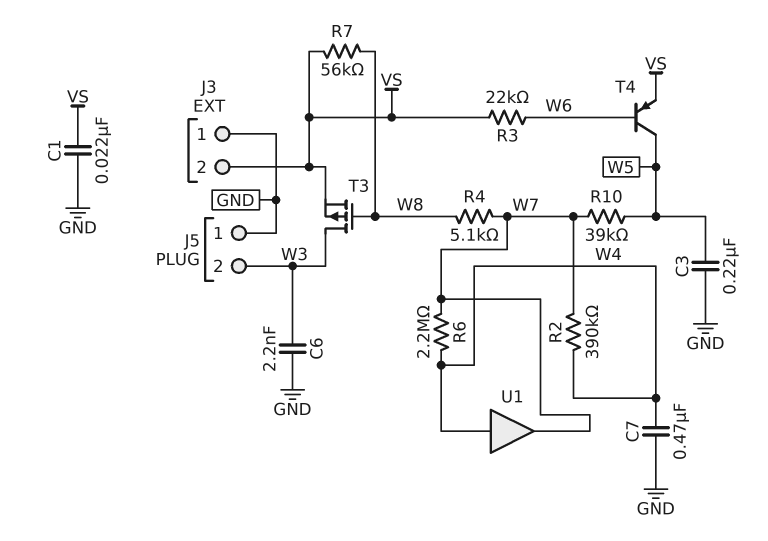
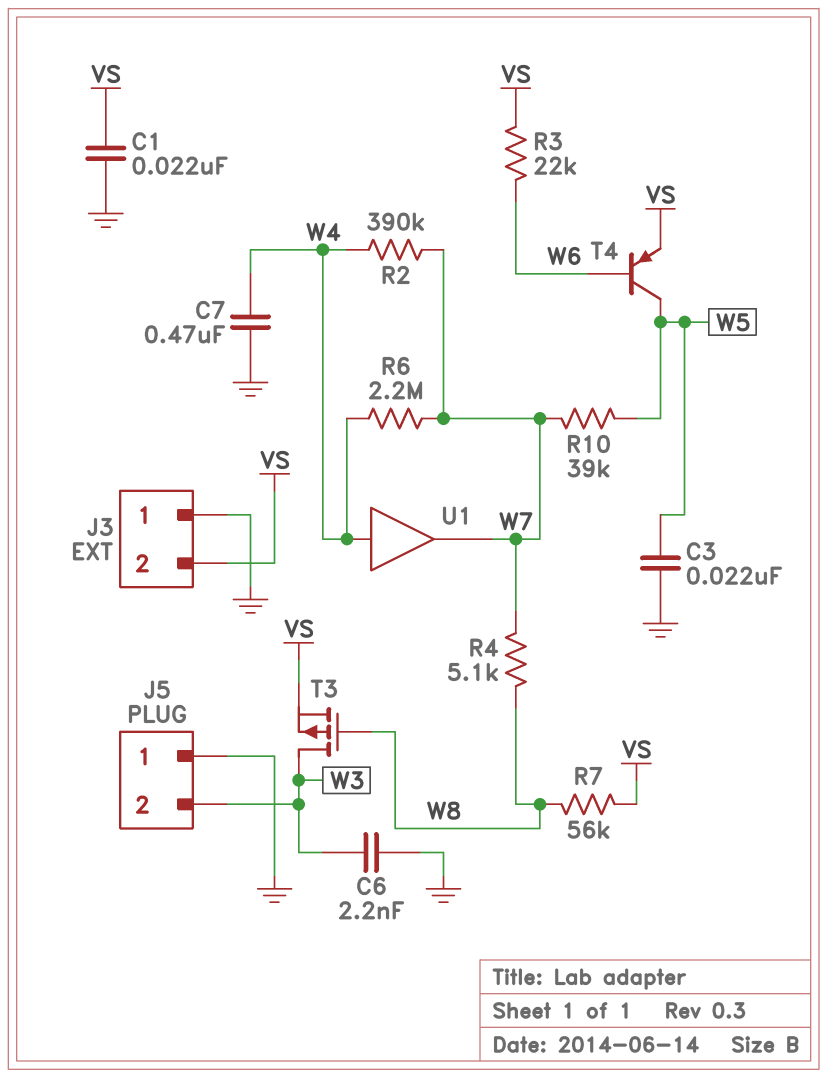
C3: 220nF (GND, W5) -> 22nF (GND, W5)

